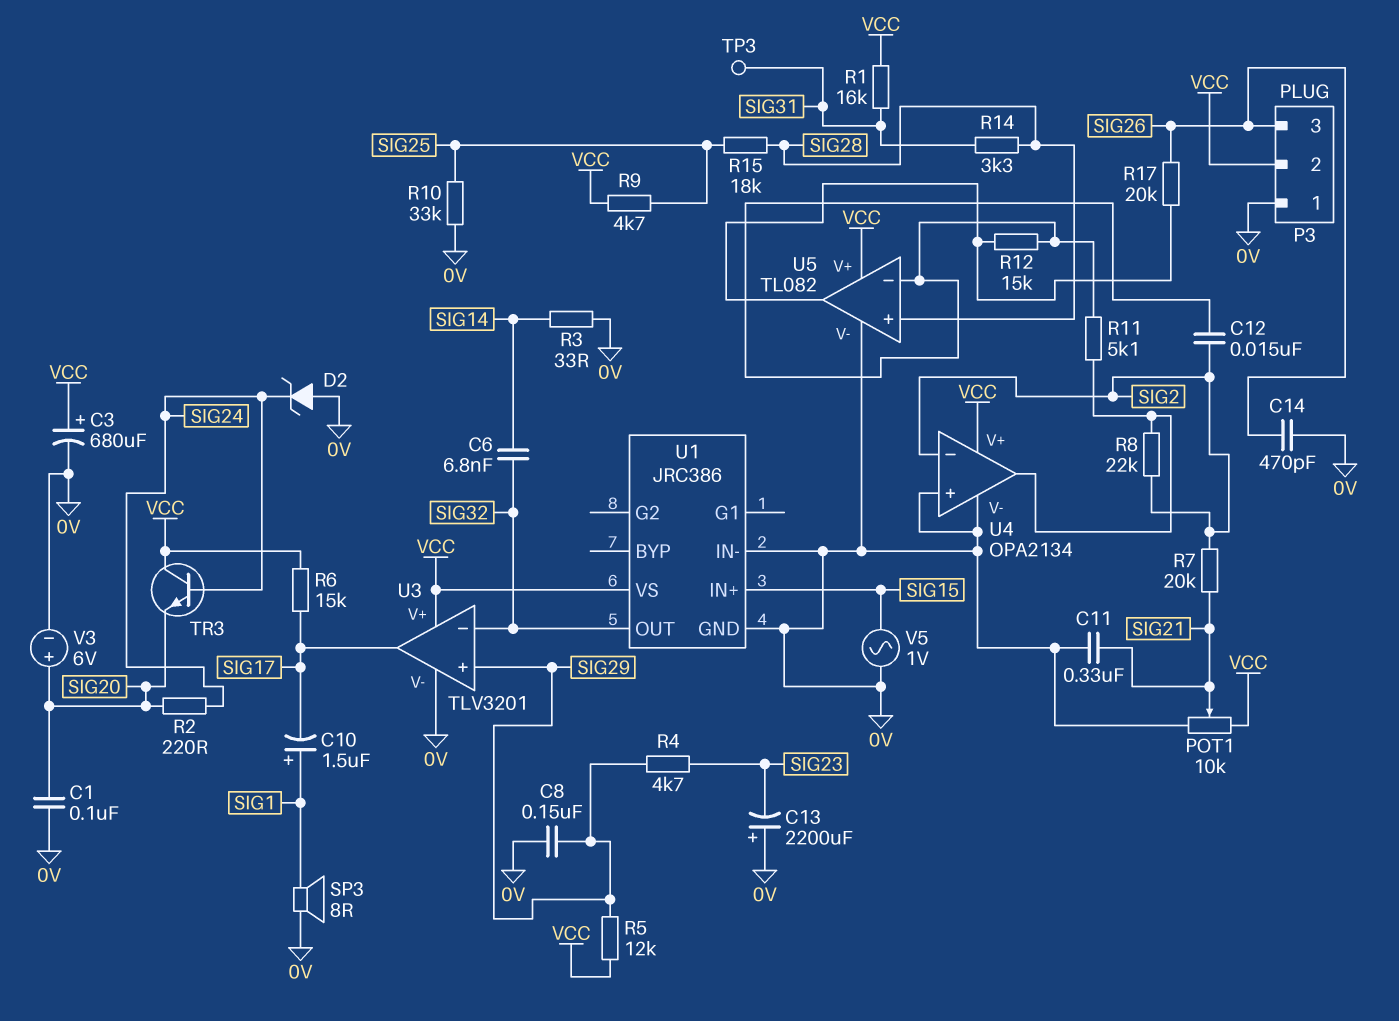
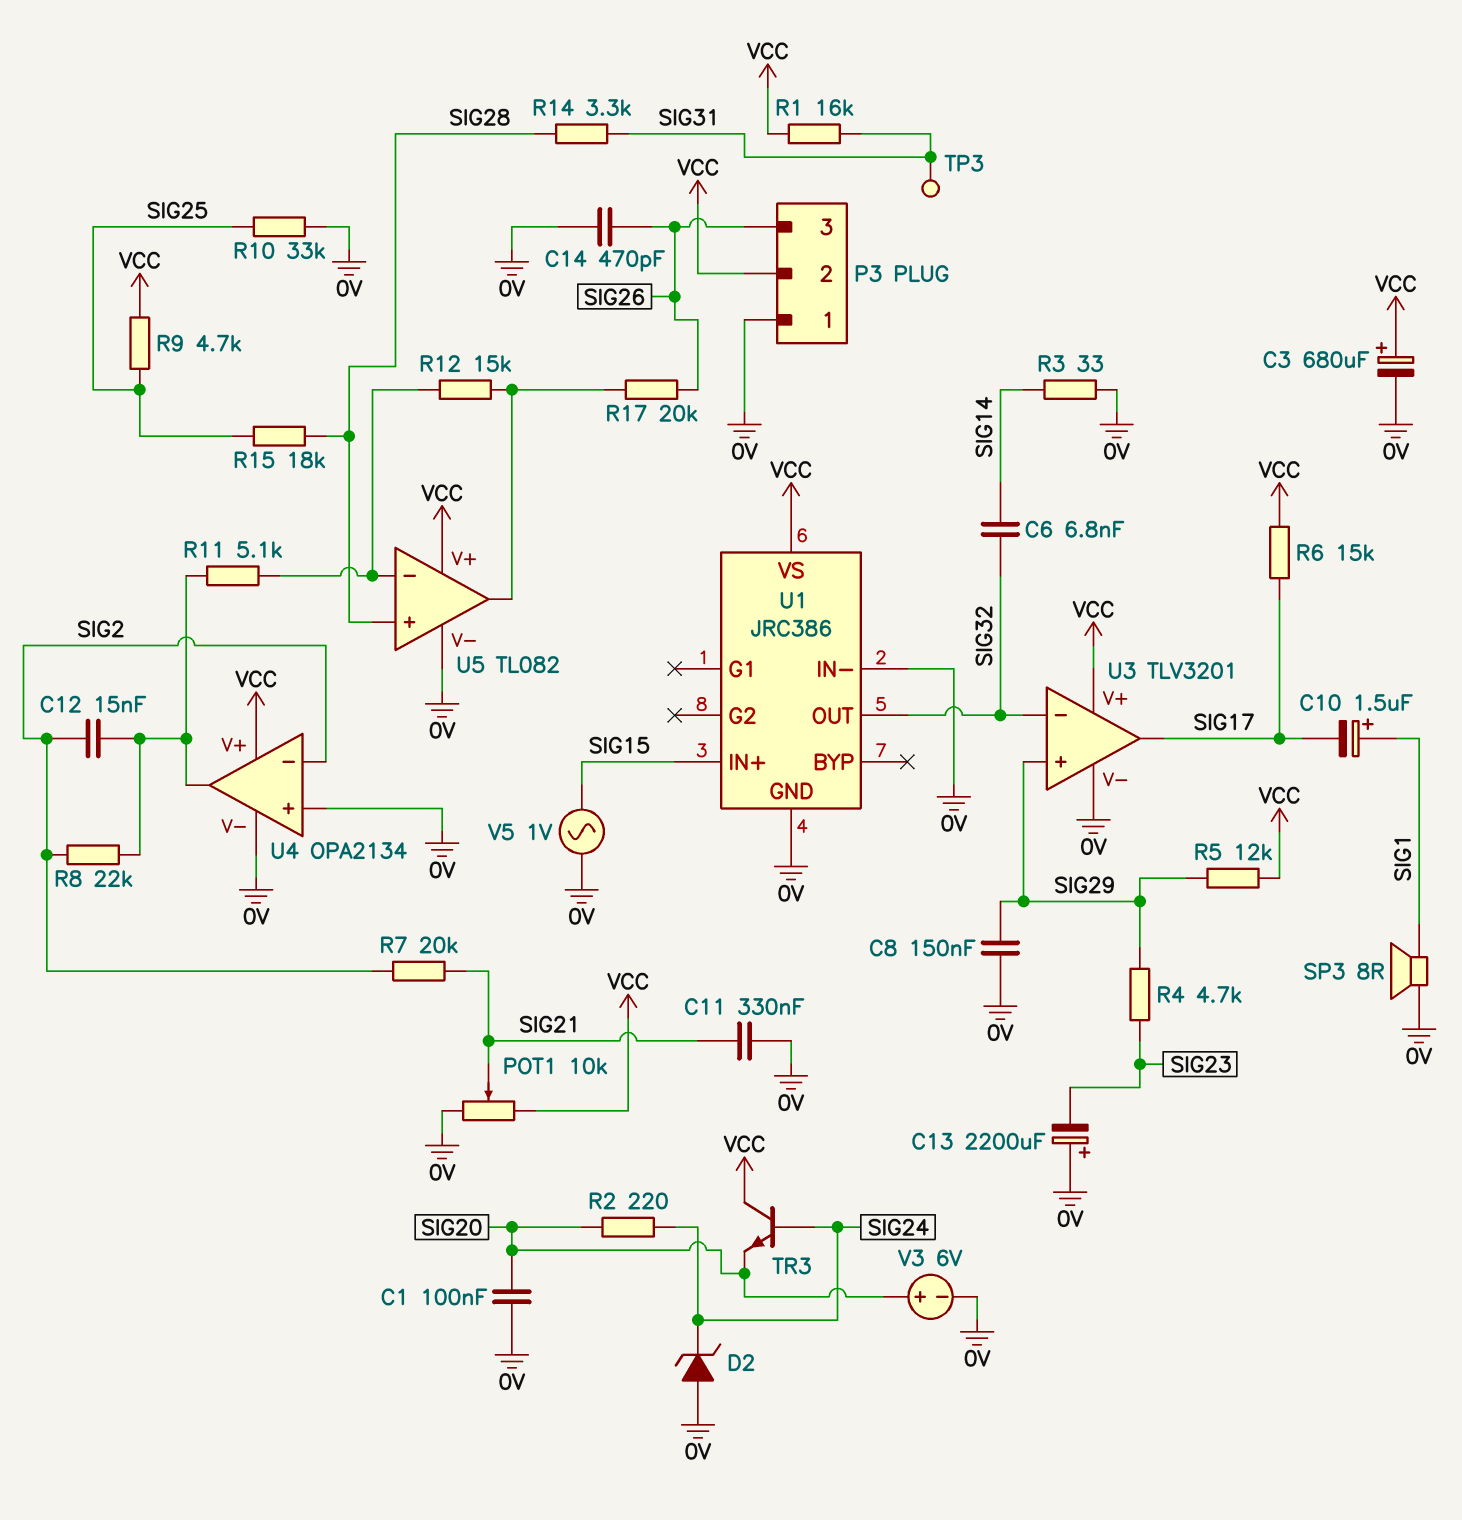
C12: 15nF (SIG2, U5/in-) -> 15nF (SIG2, U4/out)

